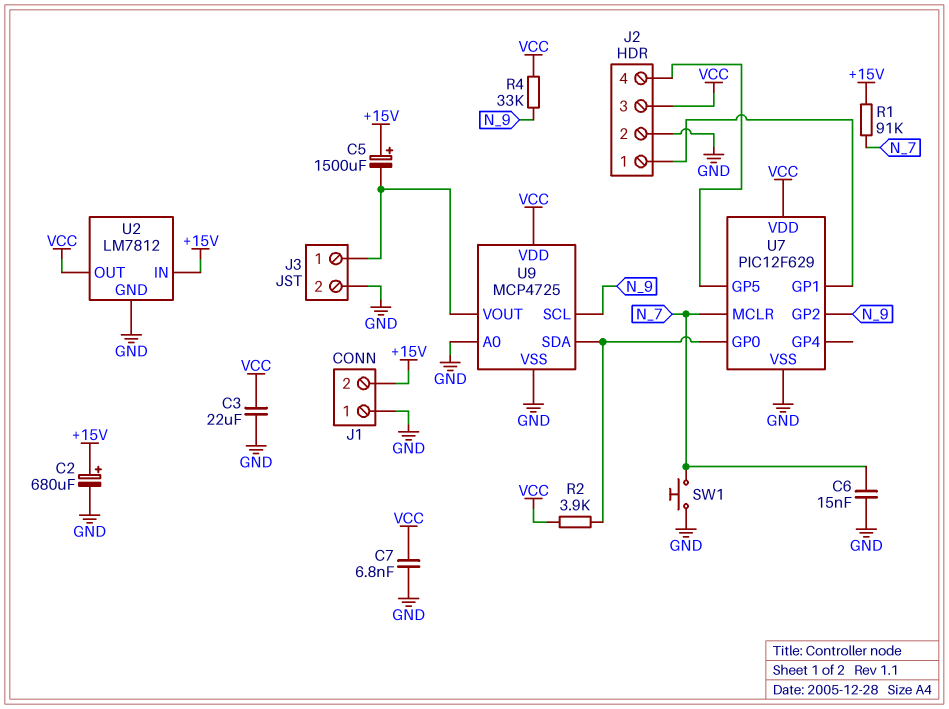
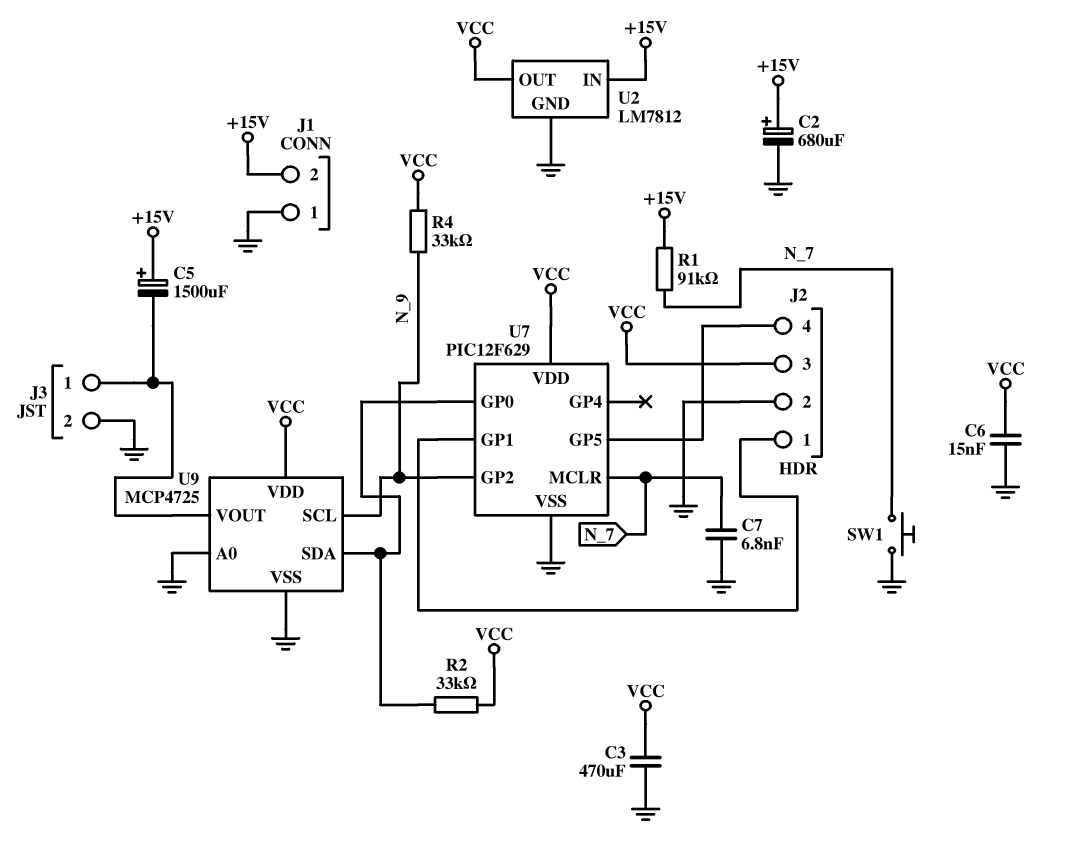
C3: 22uF (GND, VCC) -> 470uF (GND, VCC)
C6: 15nF (GND, N_7) -> 15nF (GND, VCC)
C7: 6.8nF (GND, VCC) -> 6.8nF (GND, N_7)
R2: 3.9k (U7/GP0, VCC) -> 33k (U7/GP0, VCC)

